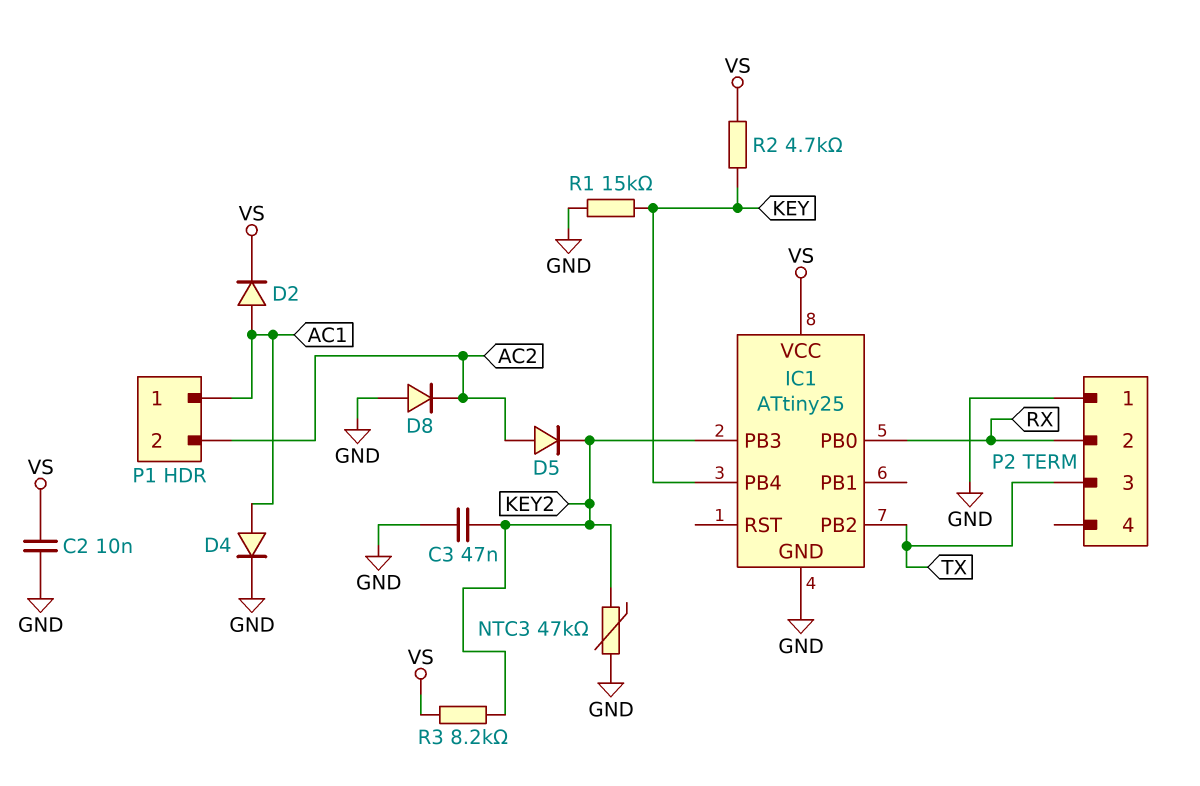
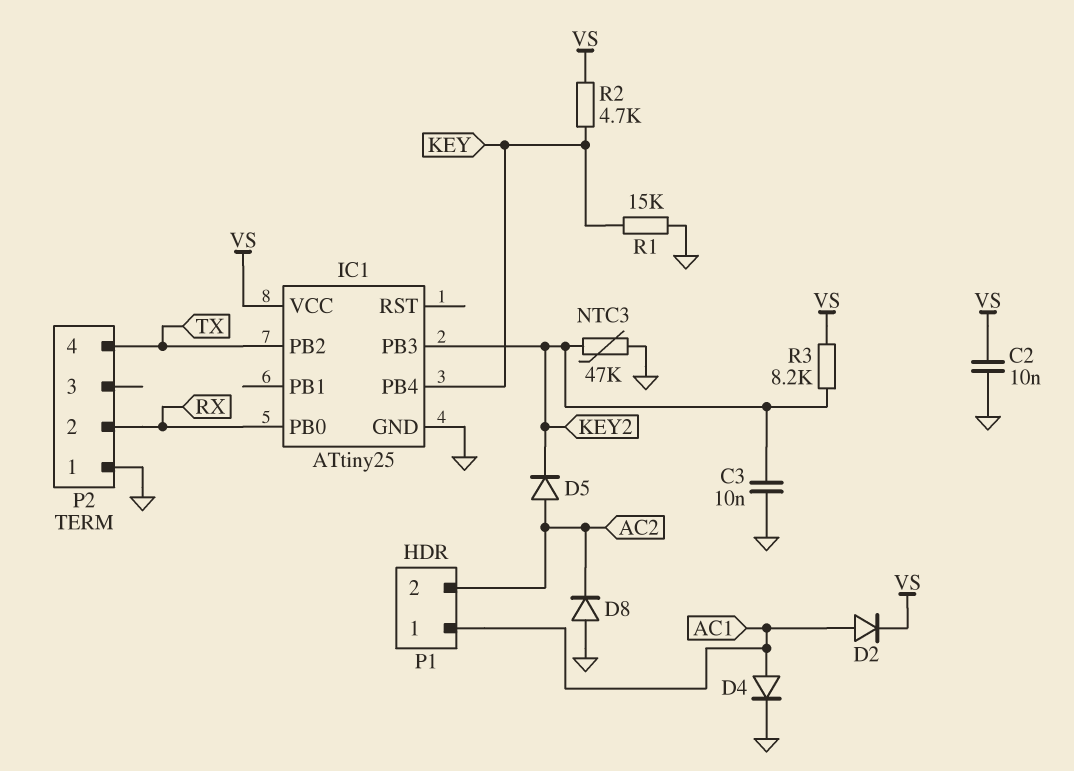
C3: 47nF (GND, KEY2) -> 10nF (GND, KEY2)
P2 pin 3: TX -> none
P2 pin 4: none -> TX

